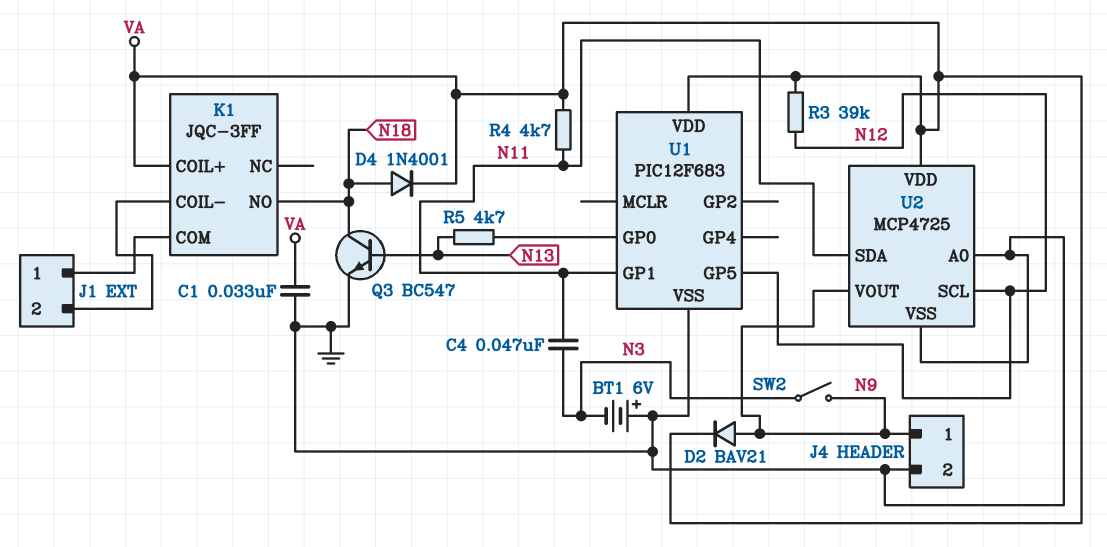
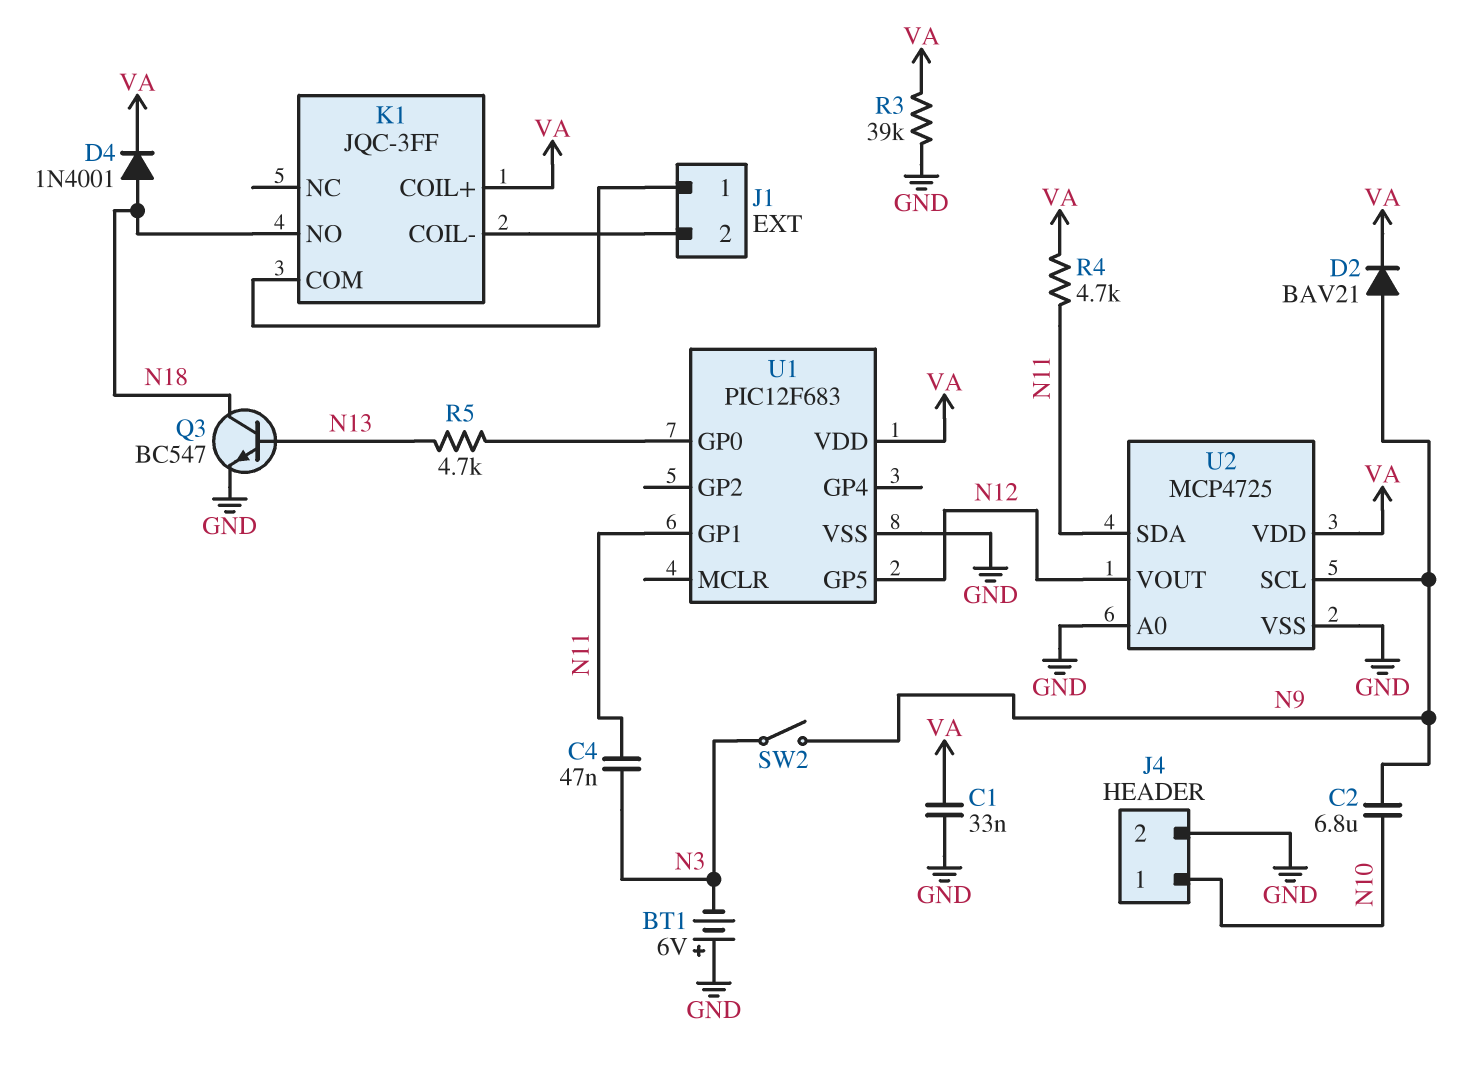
C2: none -> 6.8uF (N9, N10)
J4 pin 1: N9 -> N10
R3: 39k (N12, VA) -> 39k (GND, VA)
U2 pin SCL: N12 -> N9
U2 pin VOUT: N9 -> N12

